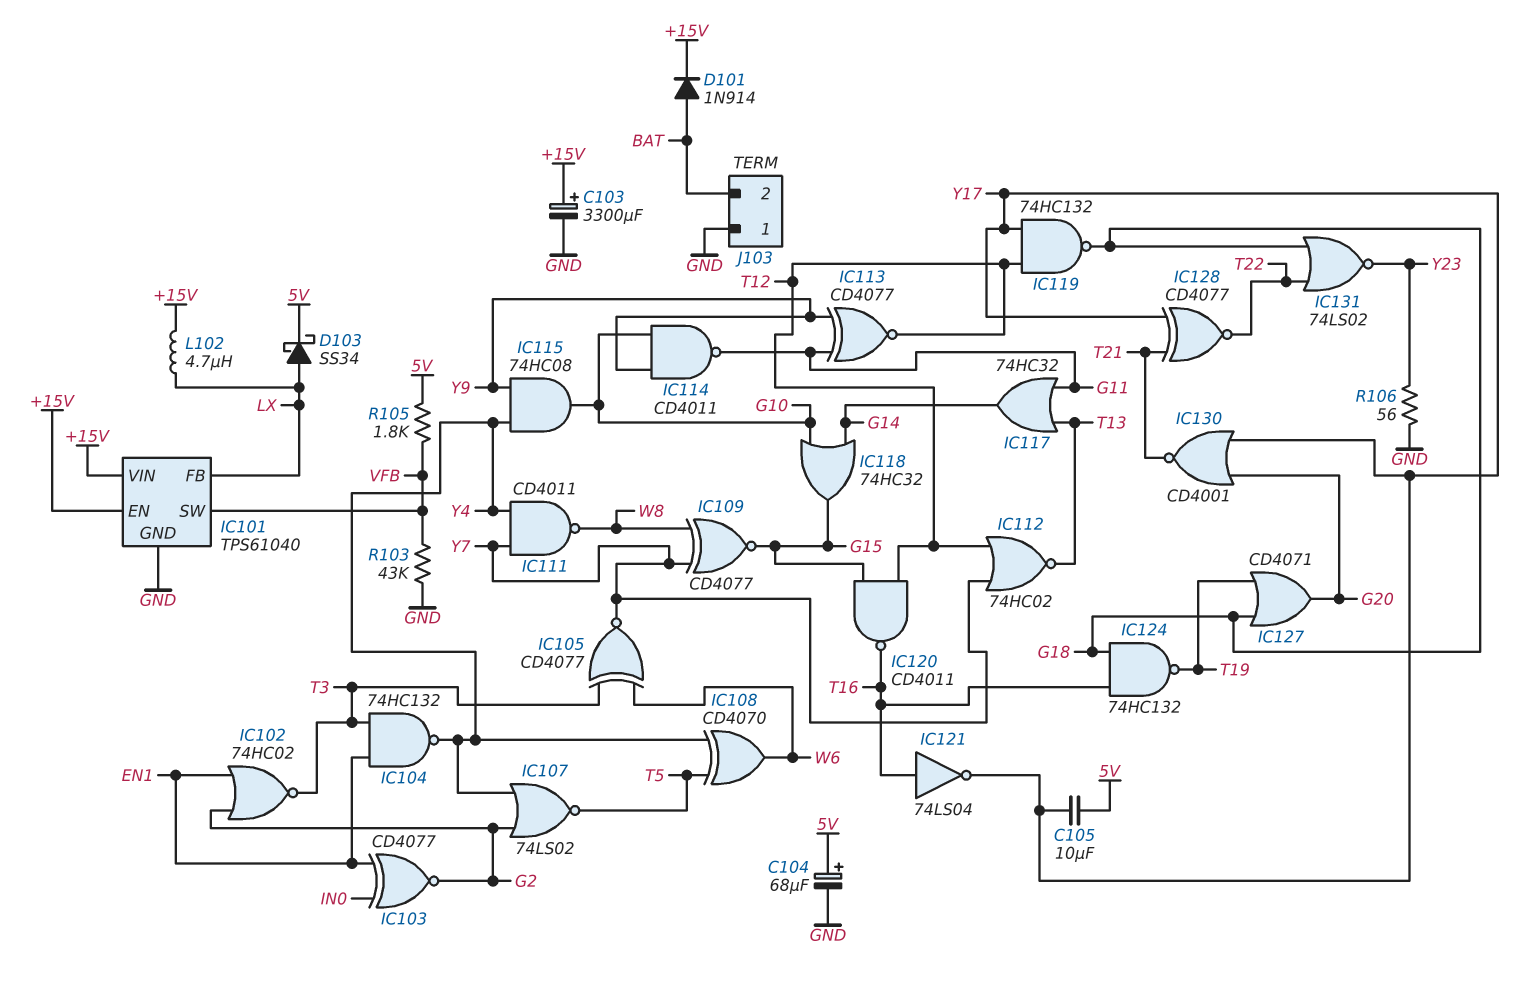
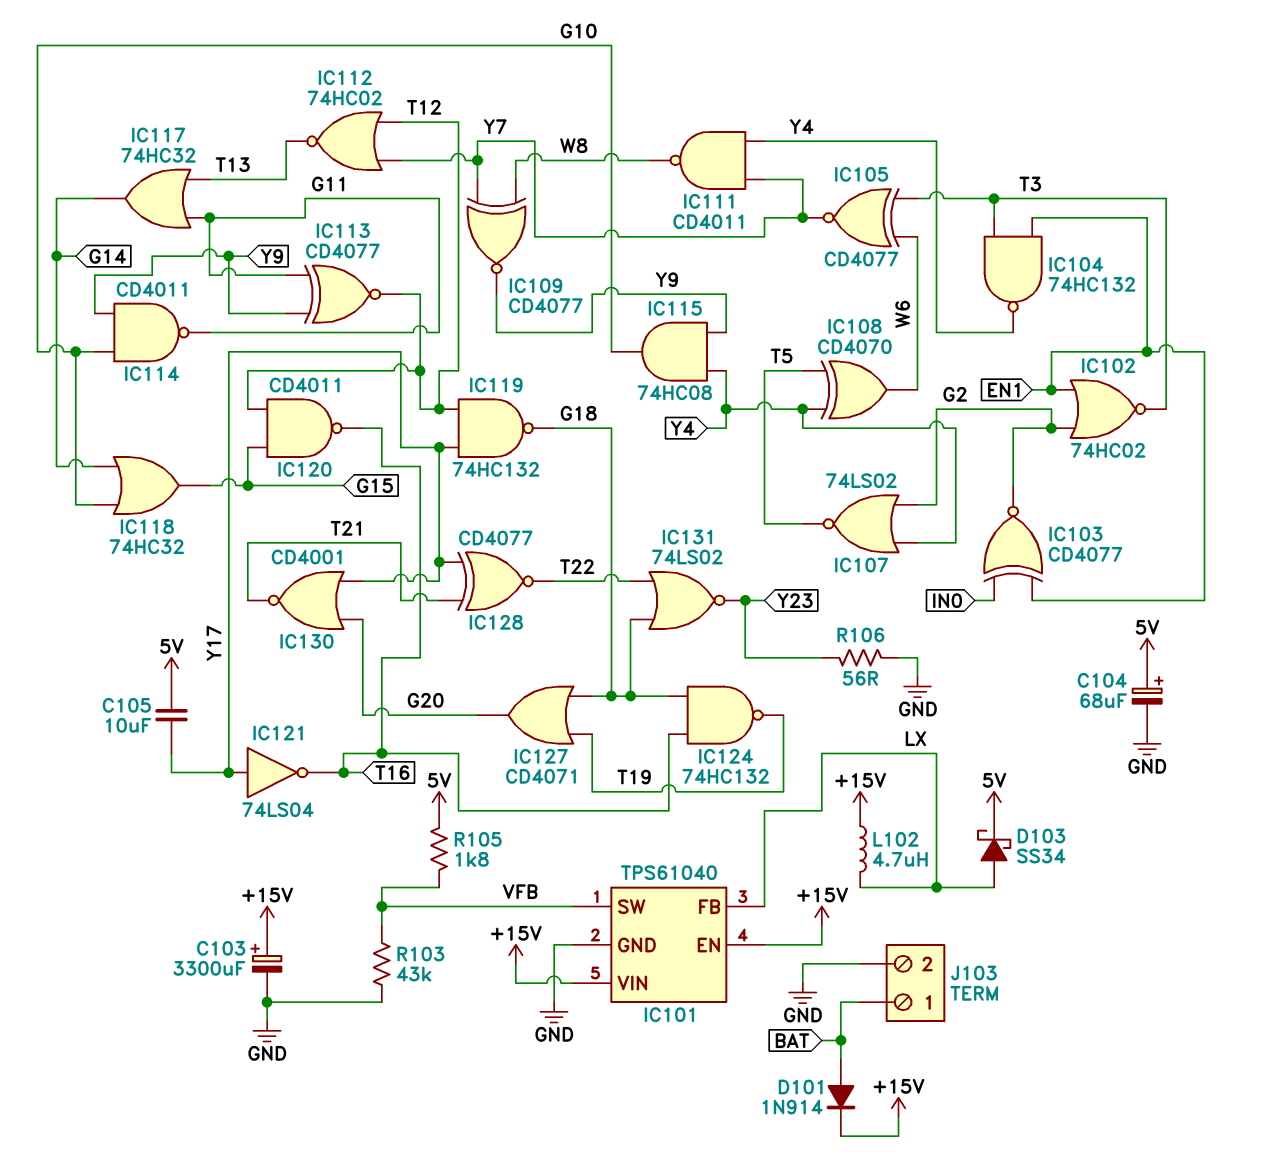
IC109: XNOR CD4077 (in W8, in Y7, out G15) -> XNOR CD4077 (in W8, in Y7, out Y9)
IC121: NOT 74LS04 (in T16, out Y17) -> NOT 74LS04 (in Y17, out T16)
J103 pin 1: GND -> BAT
J103 pin 2: BAT -> GND

